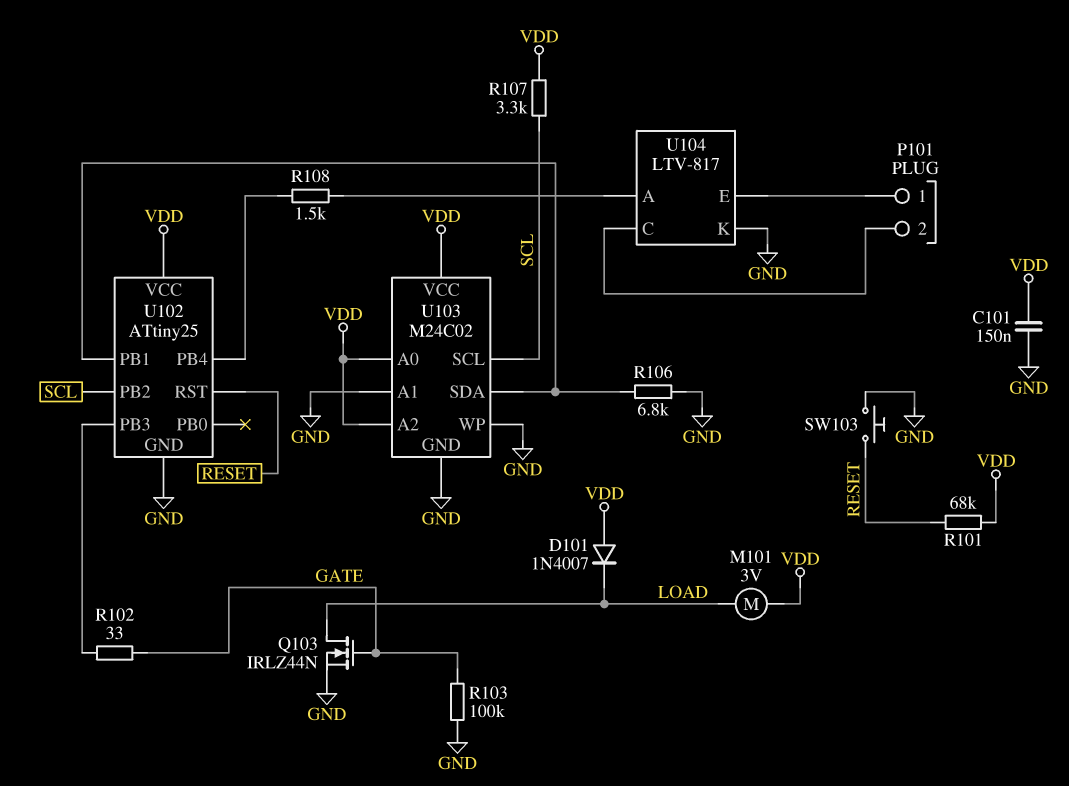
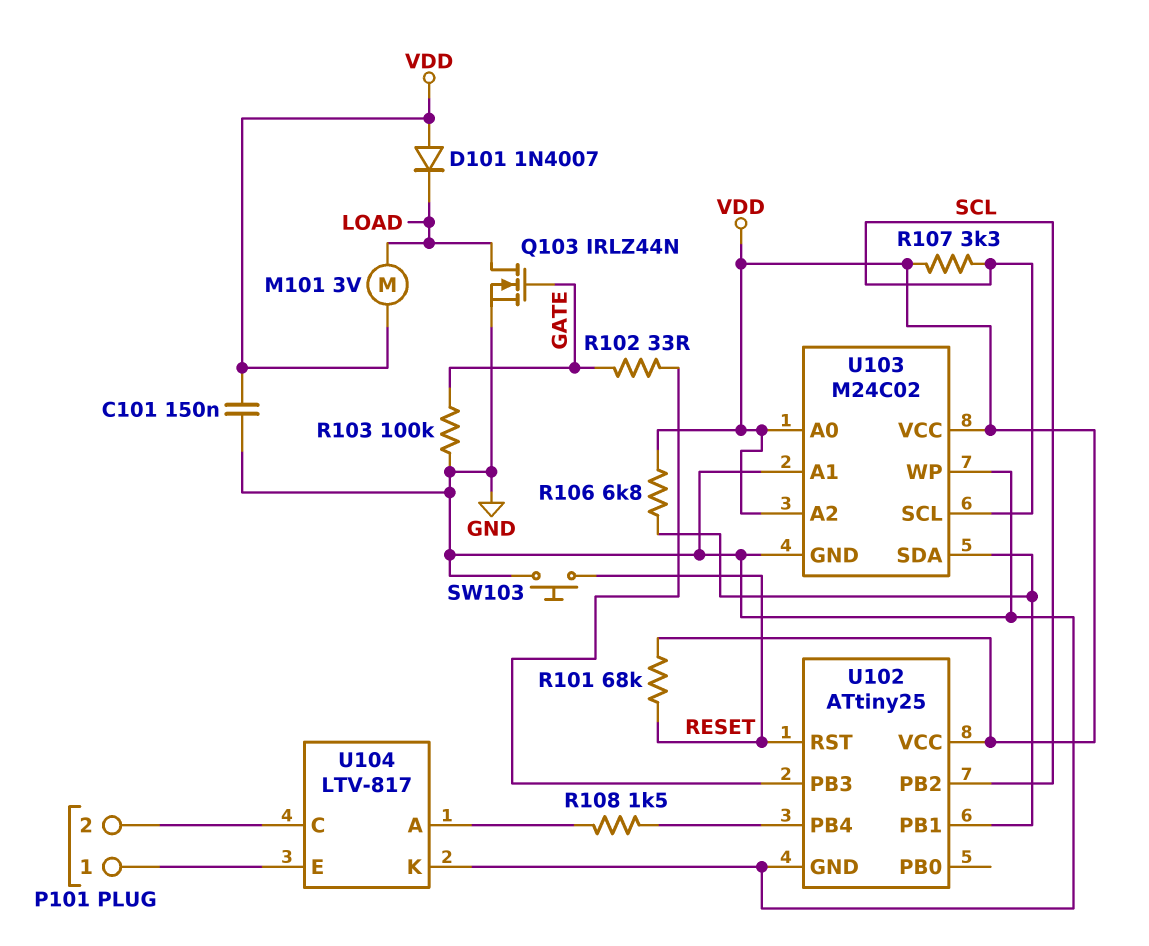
R106: 6.8k (GND, U102/PB1) -> 6.8k (U102/PB1, VDD)

